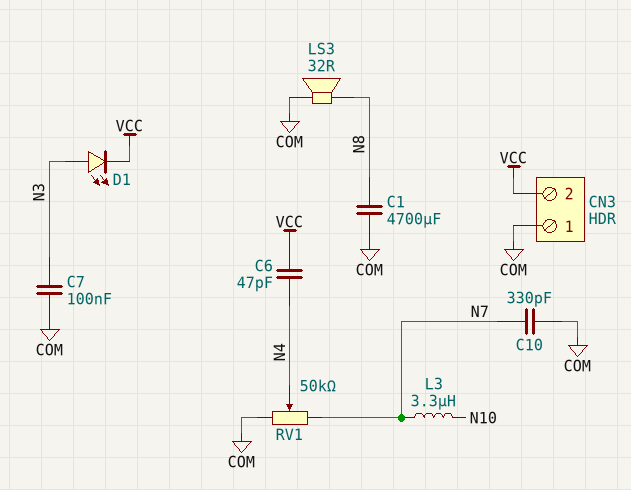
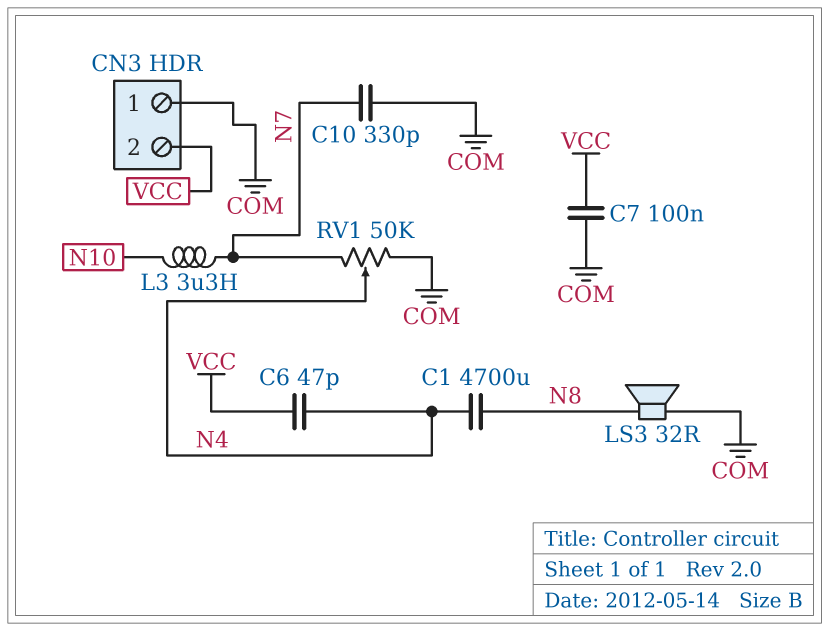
C1: 4700uF (COM, N8) -> 4700uF (N4, N8)
C7: 100nF (COM, N3) -> 100nF (COM, VCC)
D1: LED (A N3, K VCC) -> none

